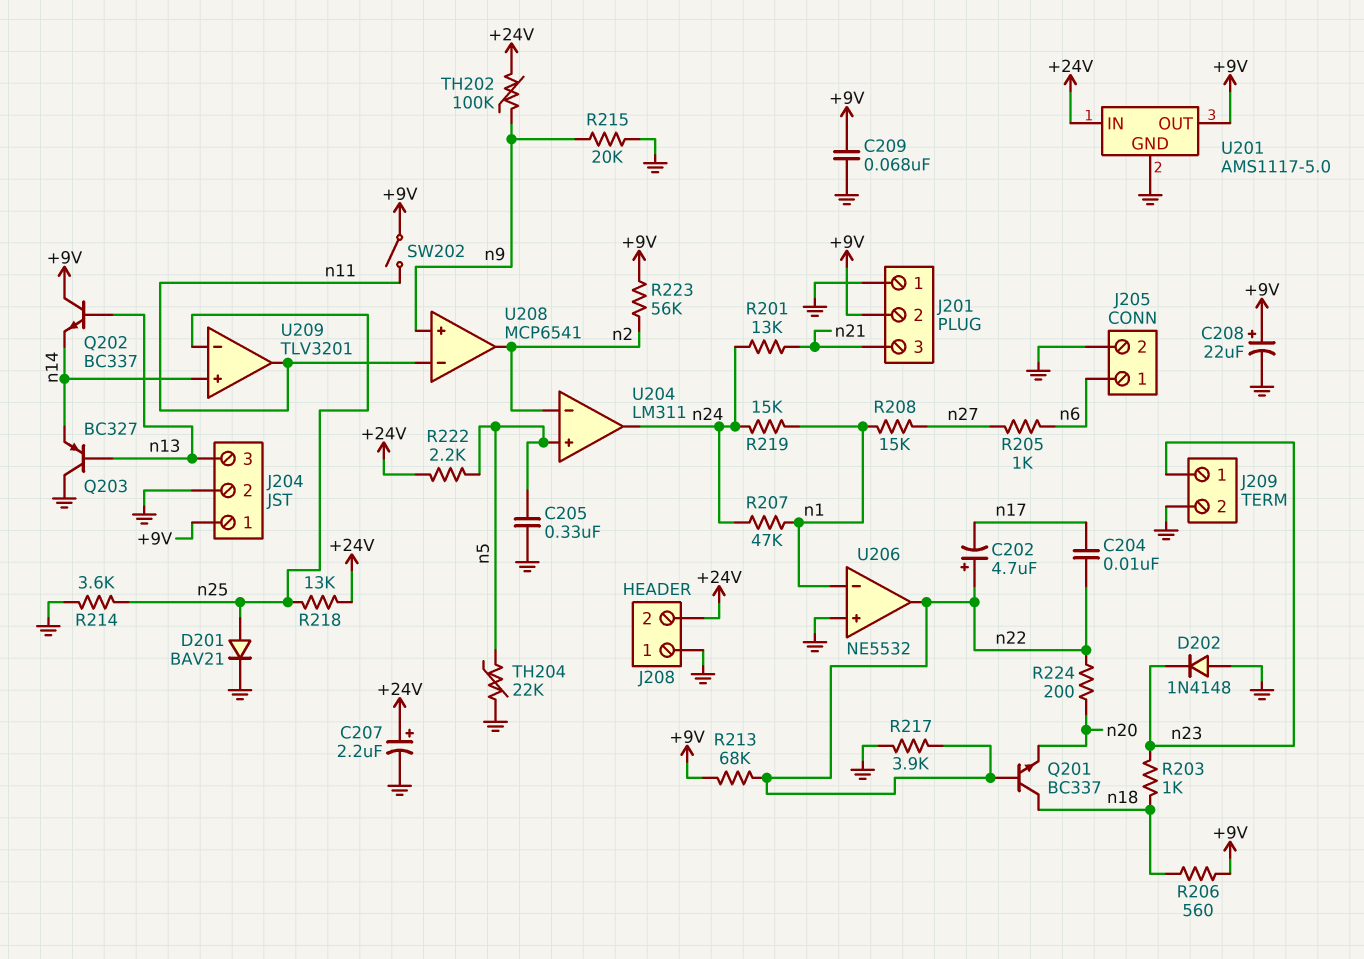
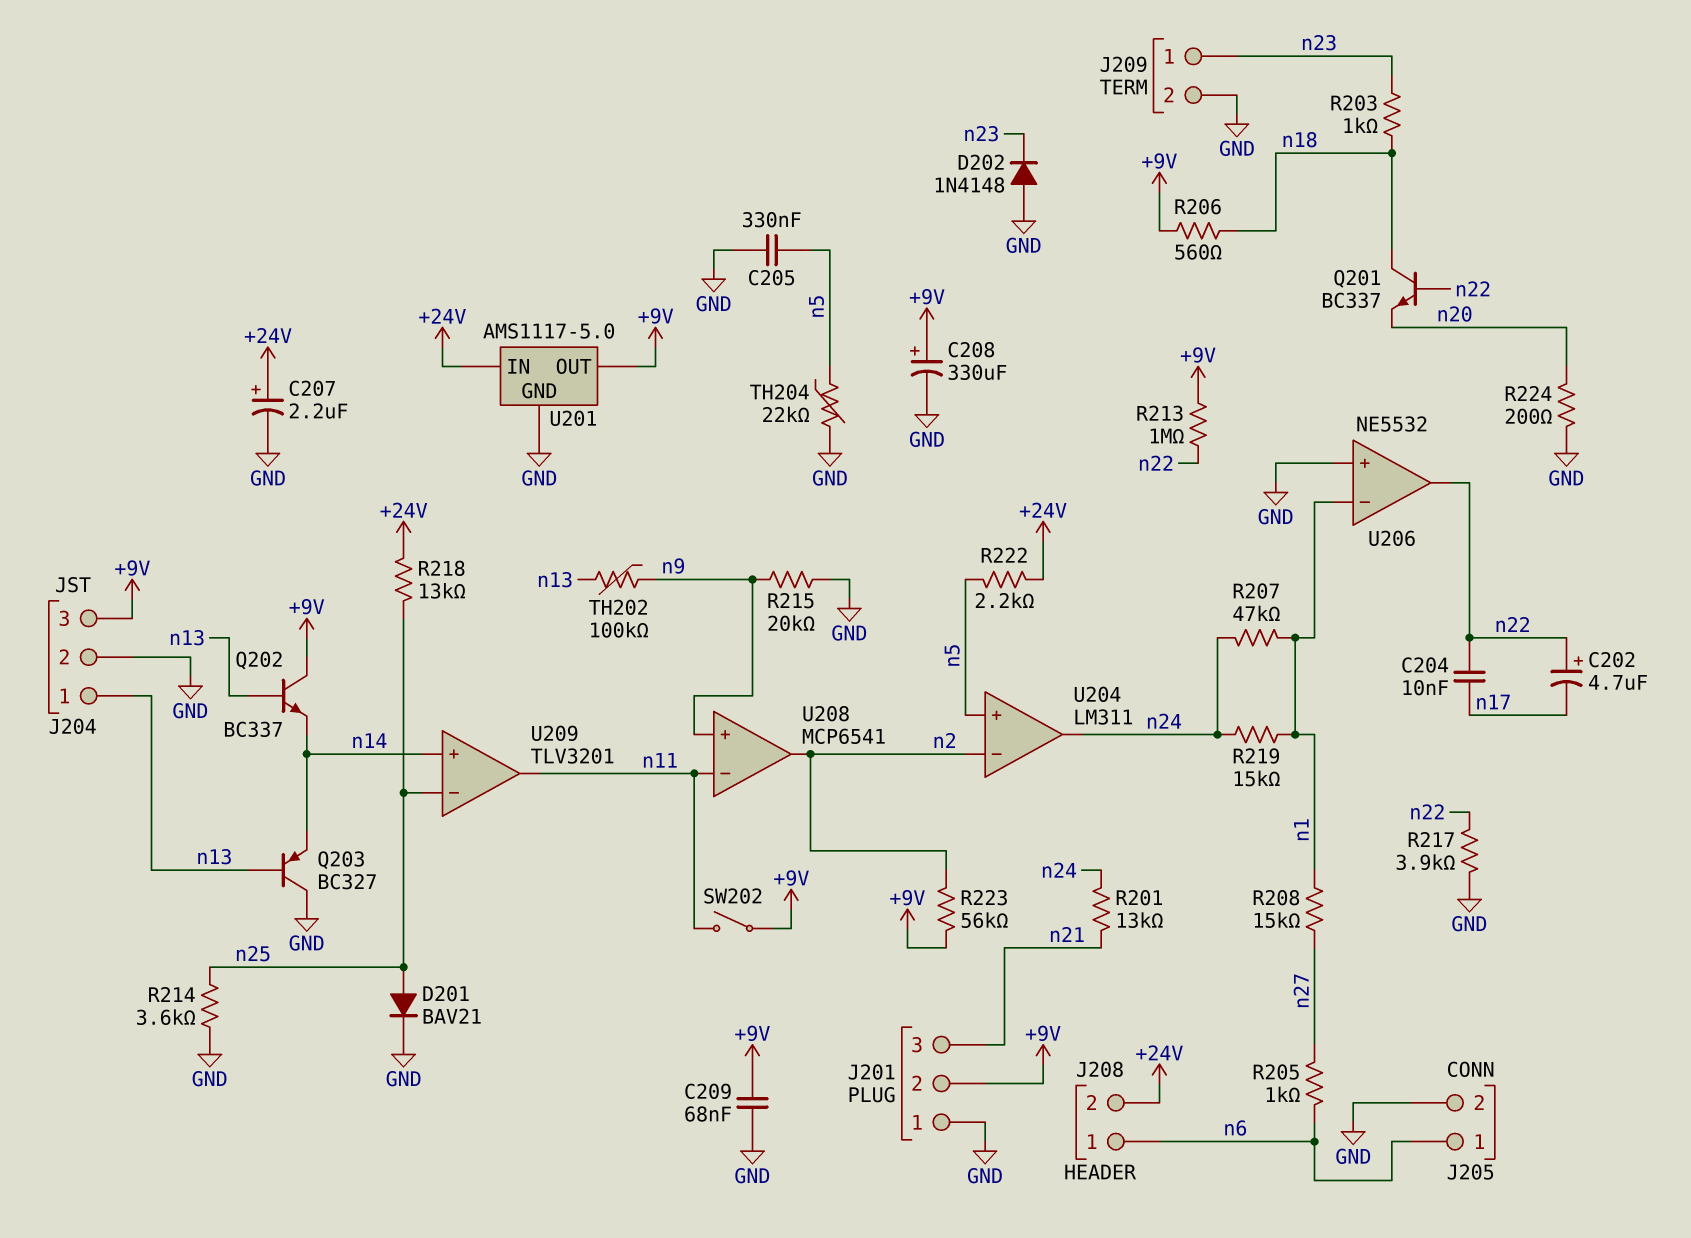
C208: 22uF (plus +9V, minus GND) -> 330uF (plus +9V, minus GND)
J204 pin 1: +9V -> n13
J204 pin 3: n13 -> +9V
J208 pin 1: GND -> n6
R213: 68k (+9V, n22) -> 1M (+9V, n22)
R224: 200 (n20, n22) -> 200 (GND, n20)
TH202: 100k (+24V, n9) -> 100k (n9, n13)

